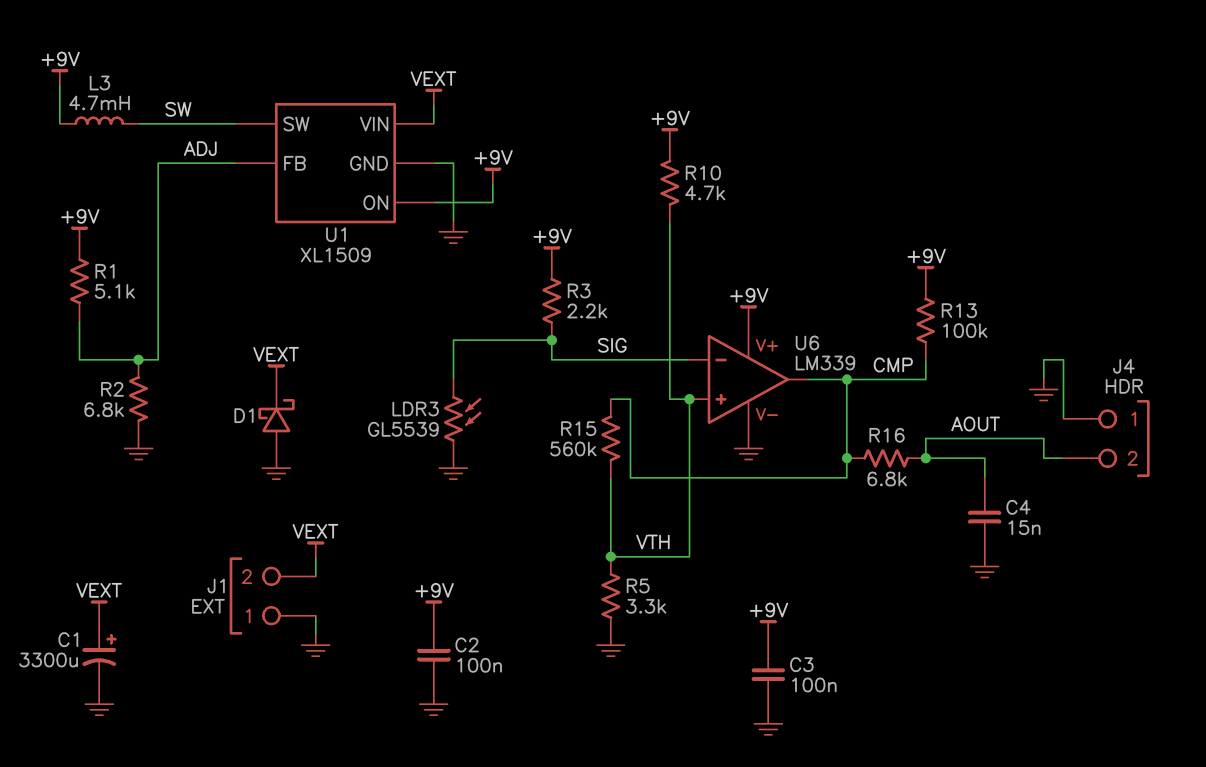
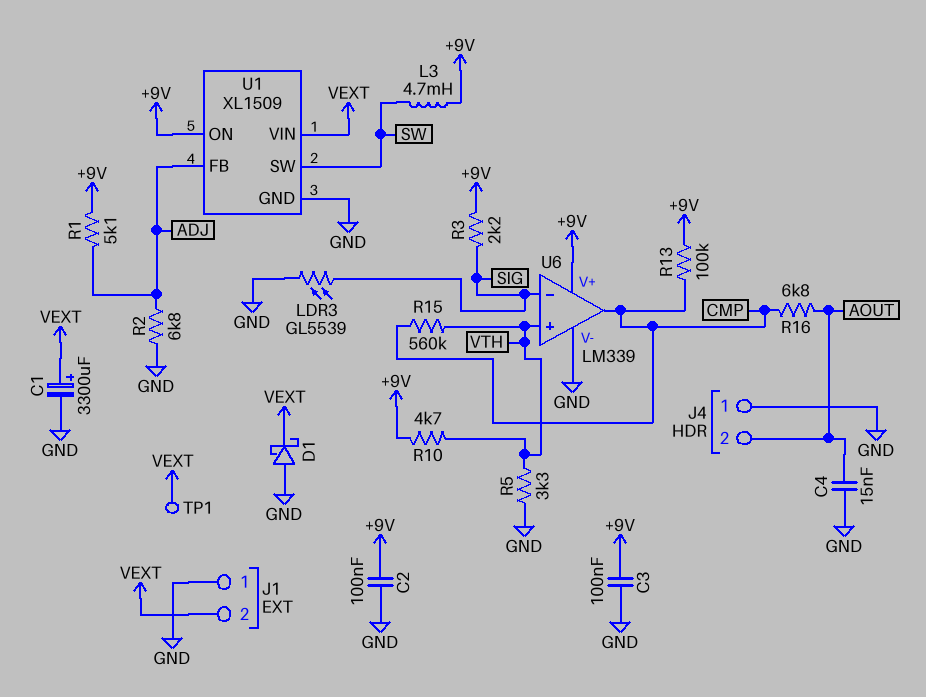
TP1: none -> test point (VEXT)

